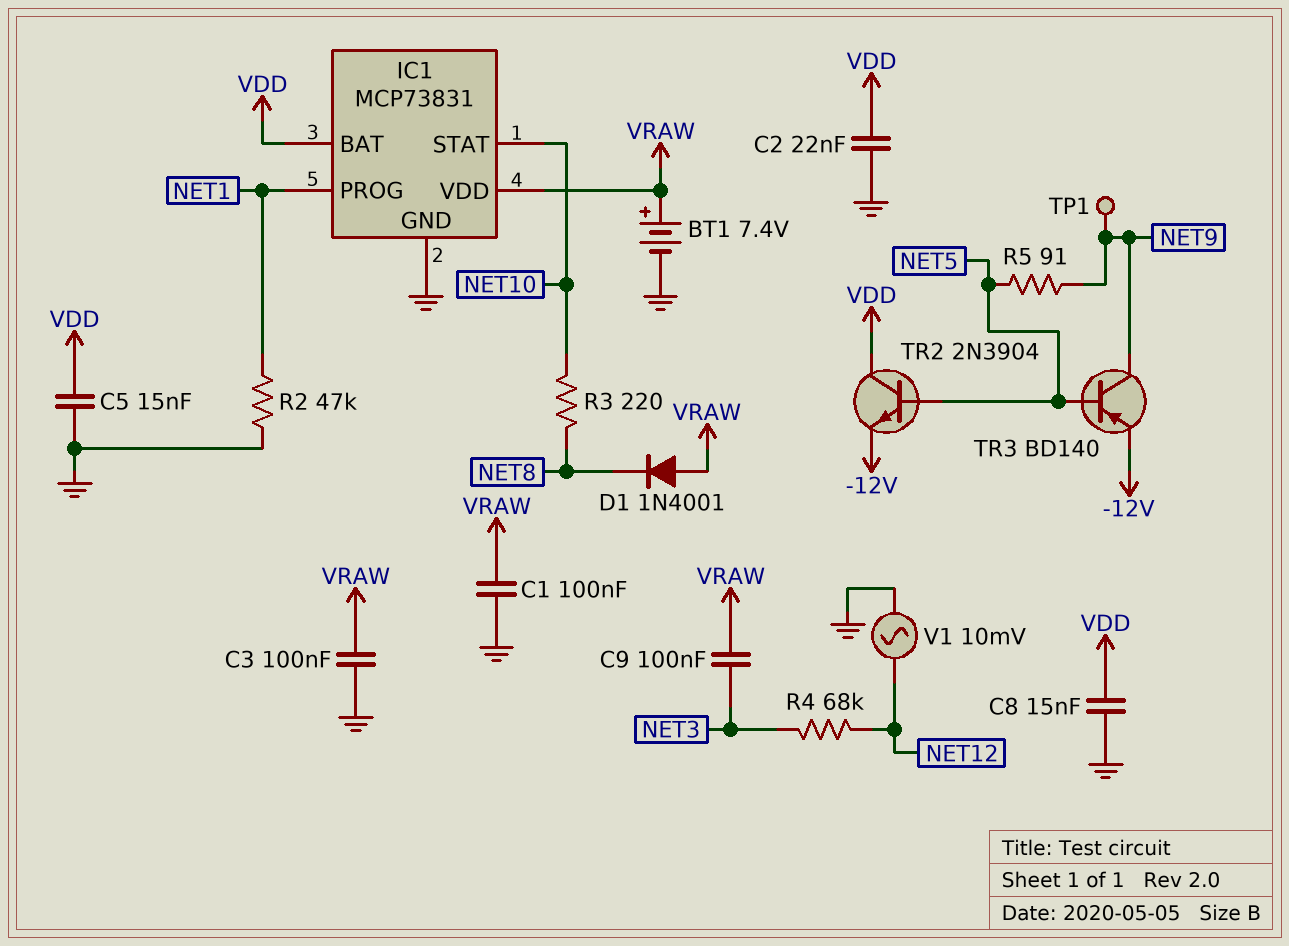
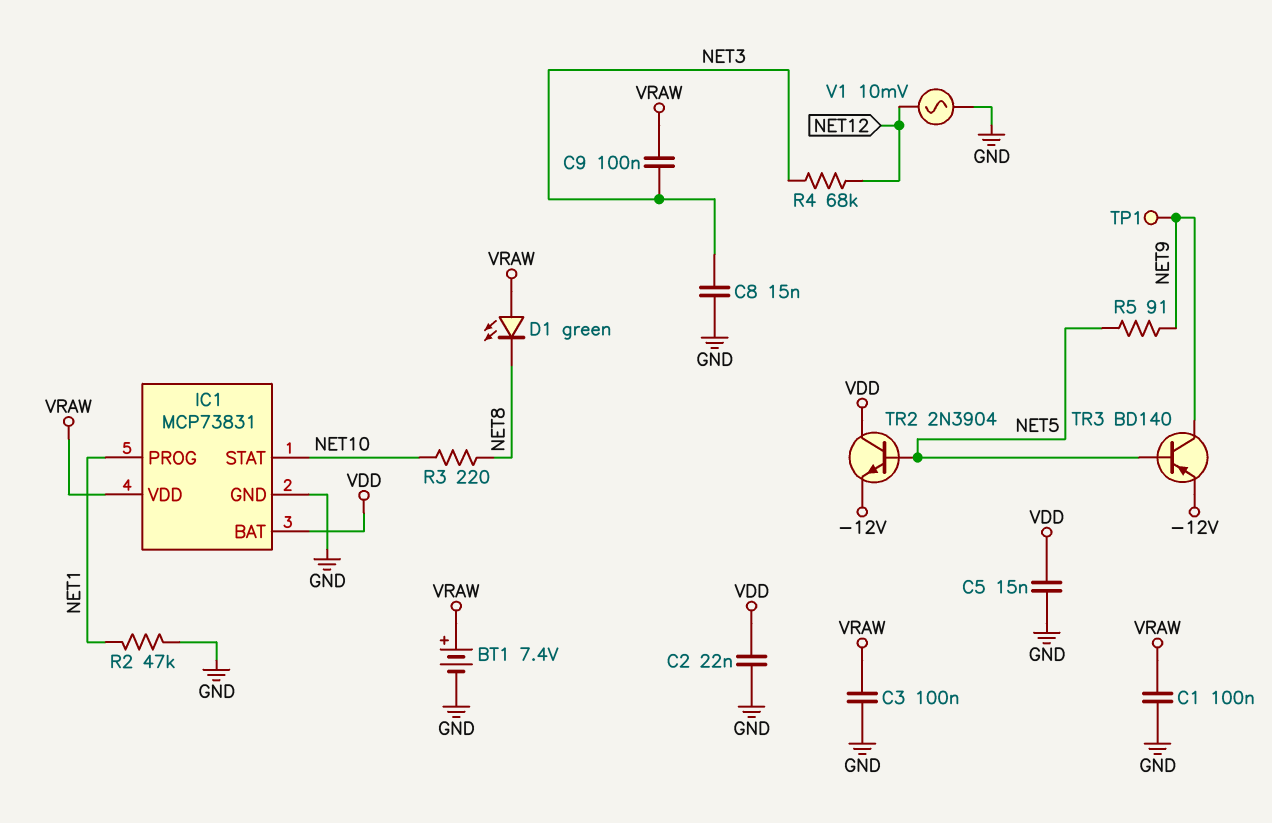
C8: 15nF (GND, VDD) -> 15nF (GND, NET3)
D1: diode 1N4001 (A VRAW, K NET8) -> LED green (A VRAW, K NET8)

